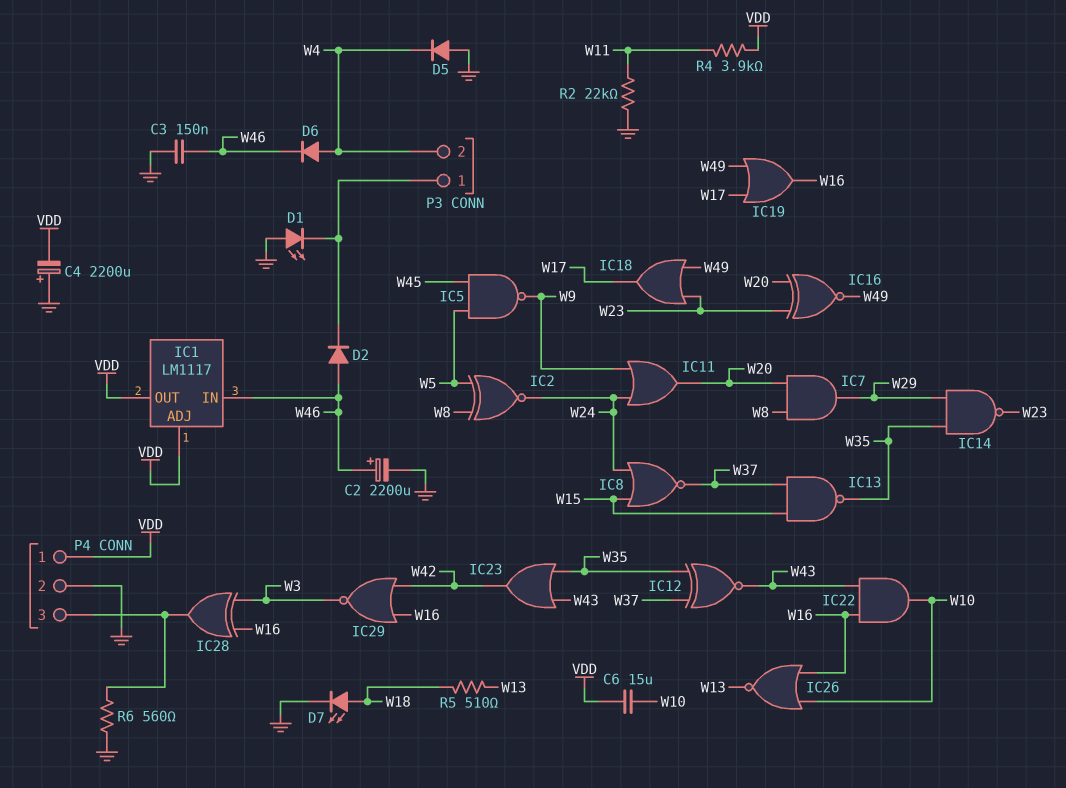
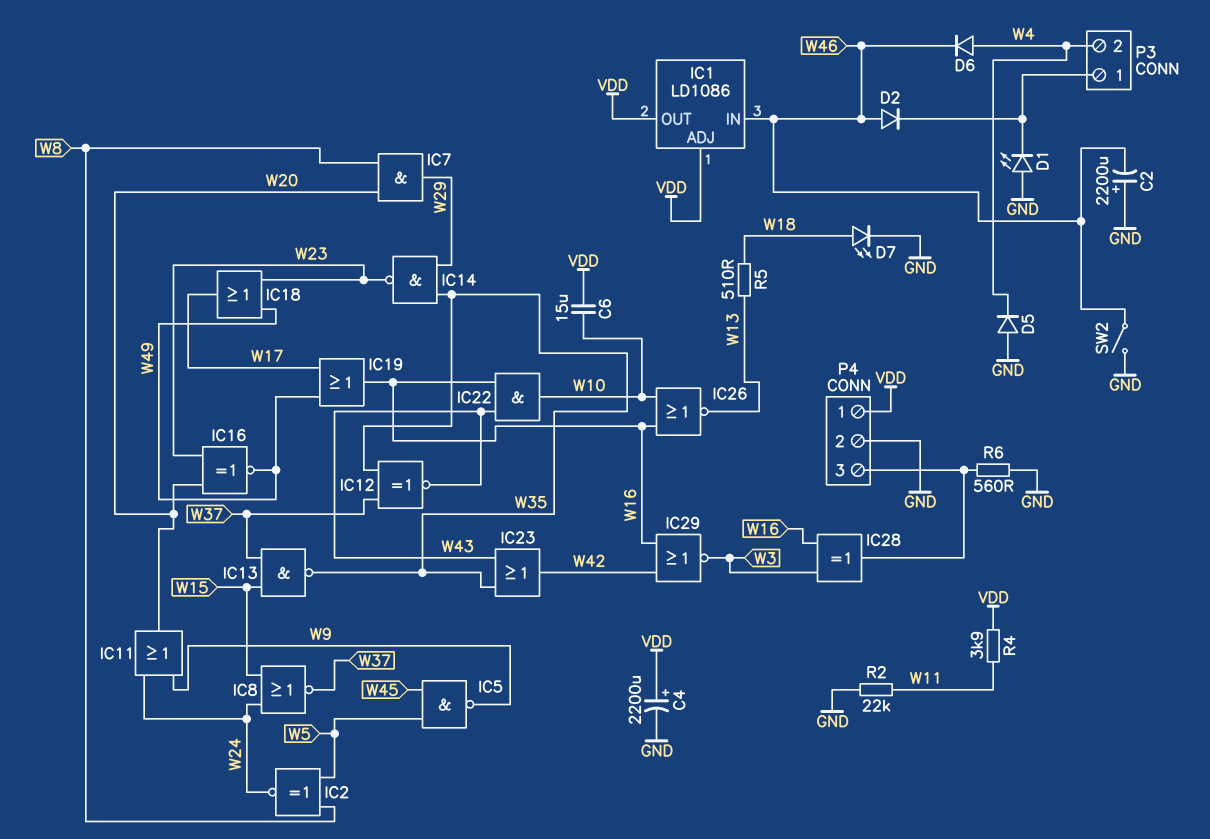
C2: 2200uF (plus W46, minus GND) -> 2200uF (plus GND, minus W46)
C3: 150nF (GND, W46) -> none
C4: 2200uF (plus GND, minus VDD) -> 2200uF (plus VDD, minus GND)
IC1: LM1117 -> LD1086
SW2: none -> switch (GND, W46)

